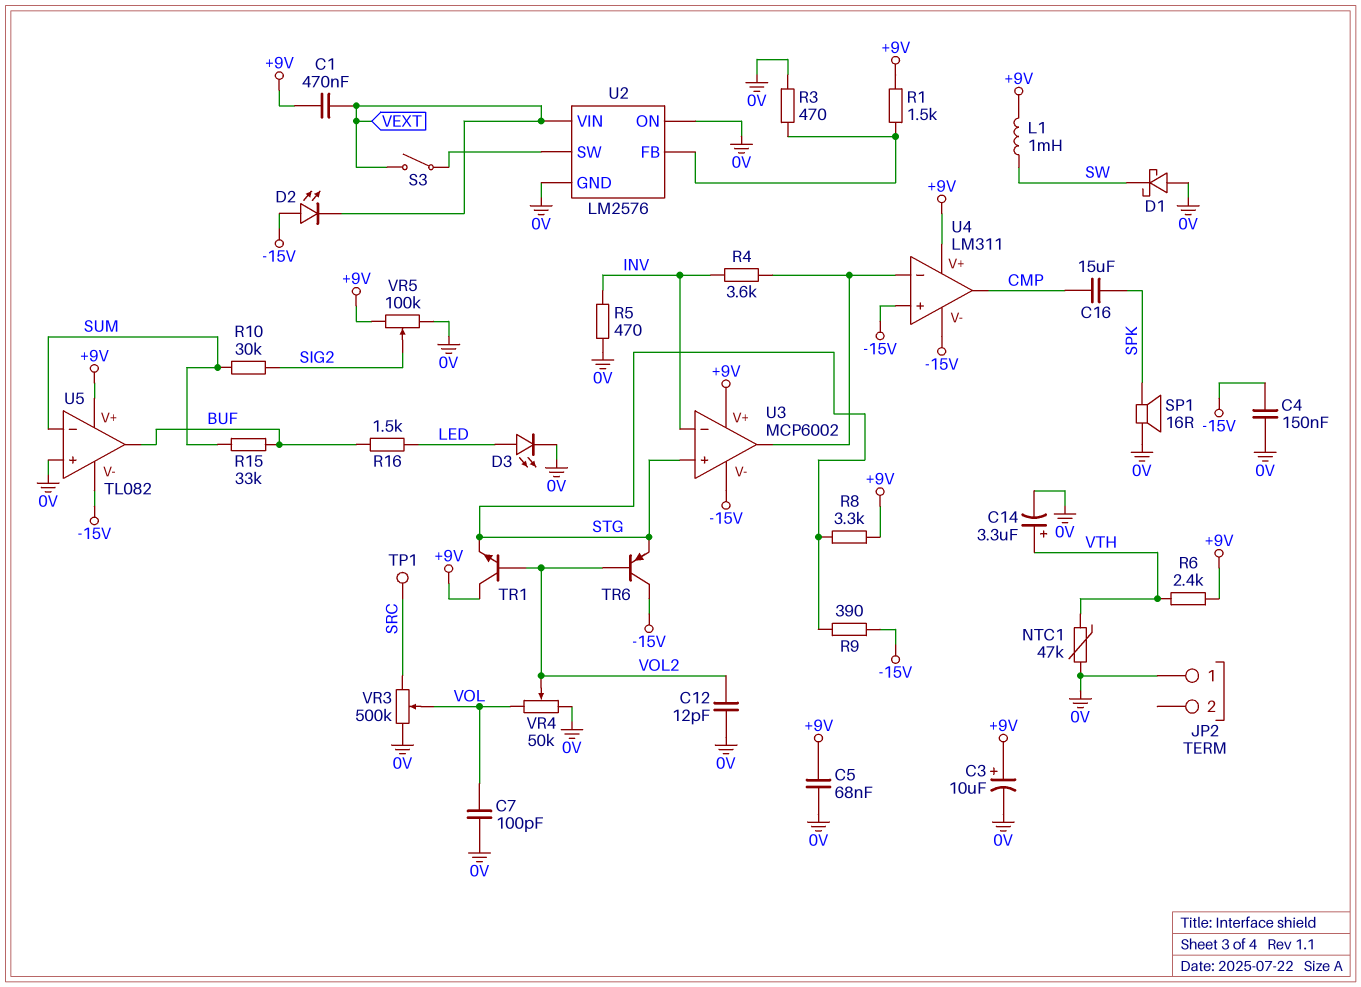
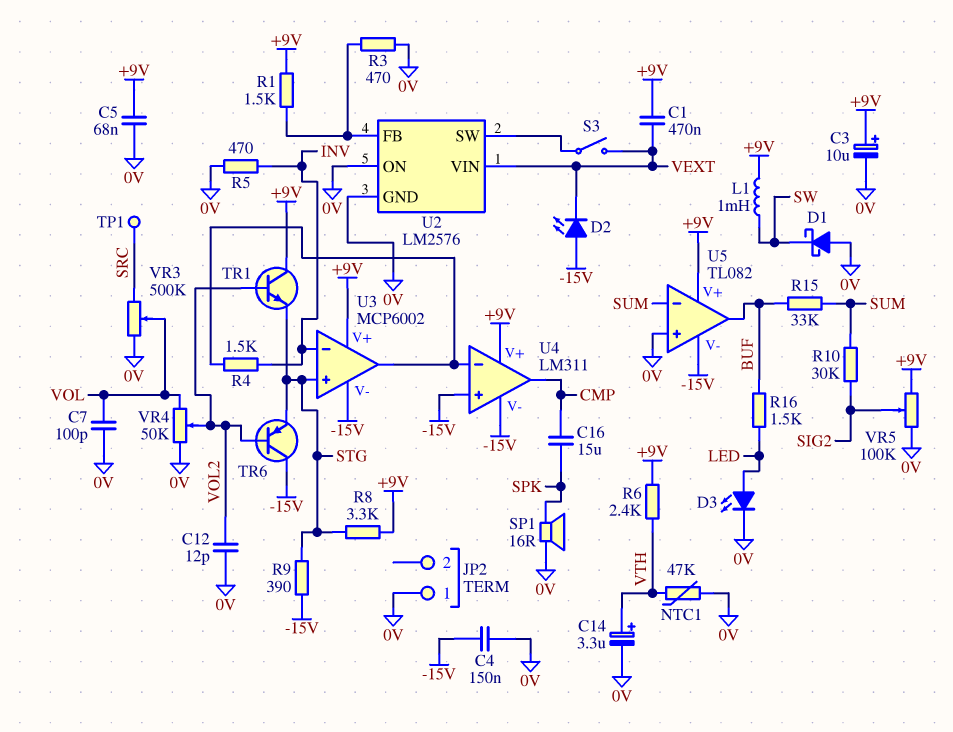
R4: 3.6k (INV, U3/out) -> 1.5k (INV, U3/out)

